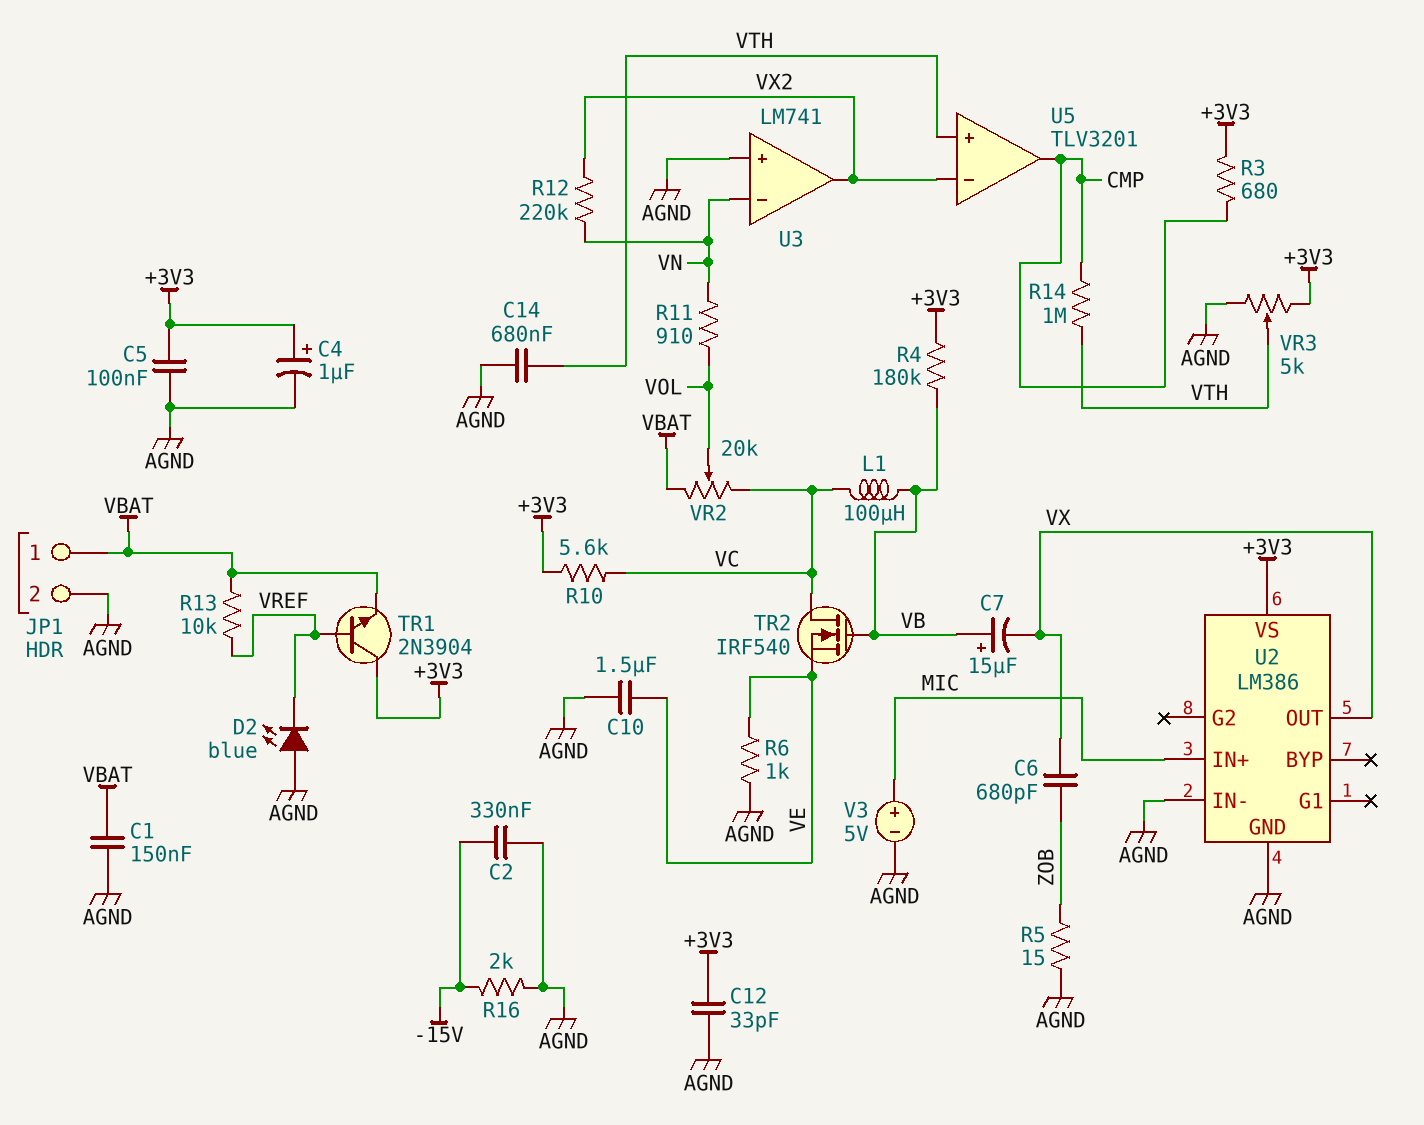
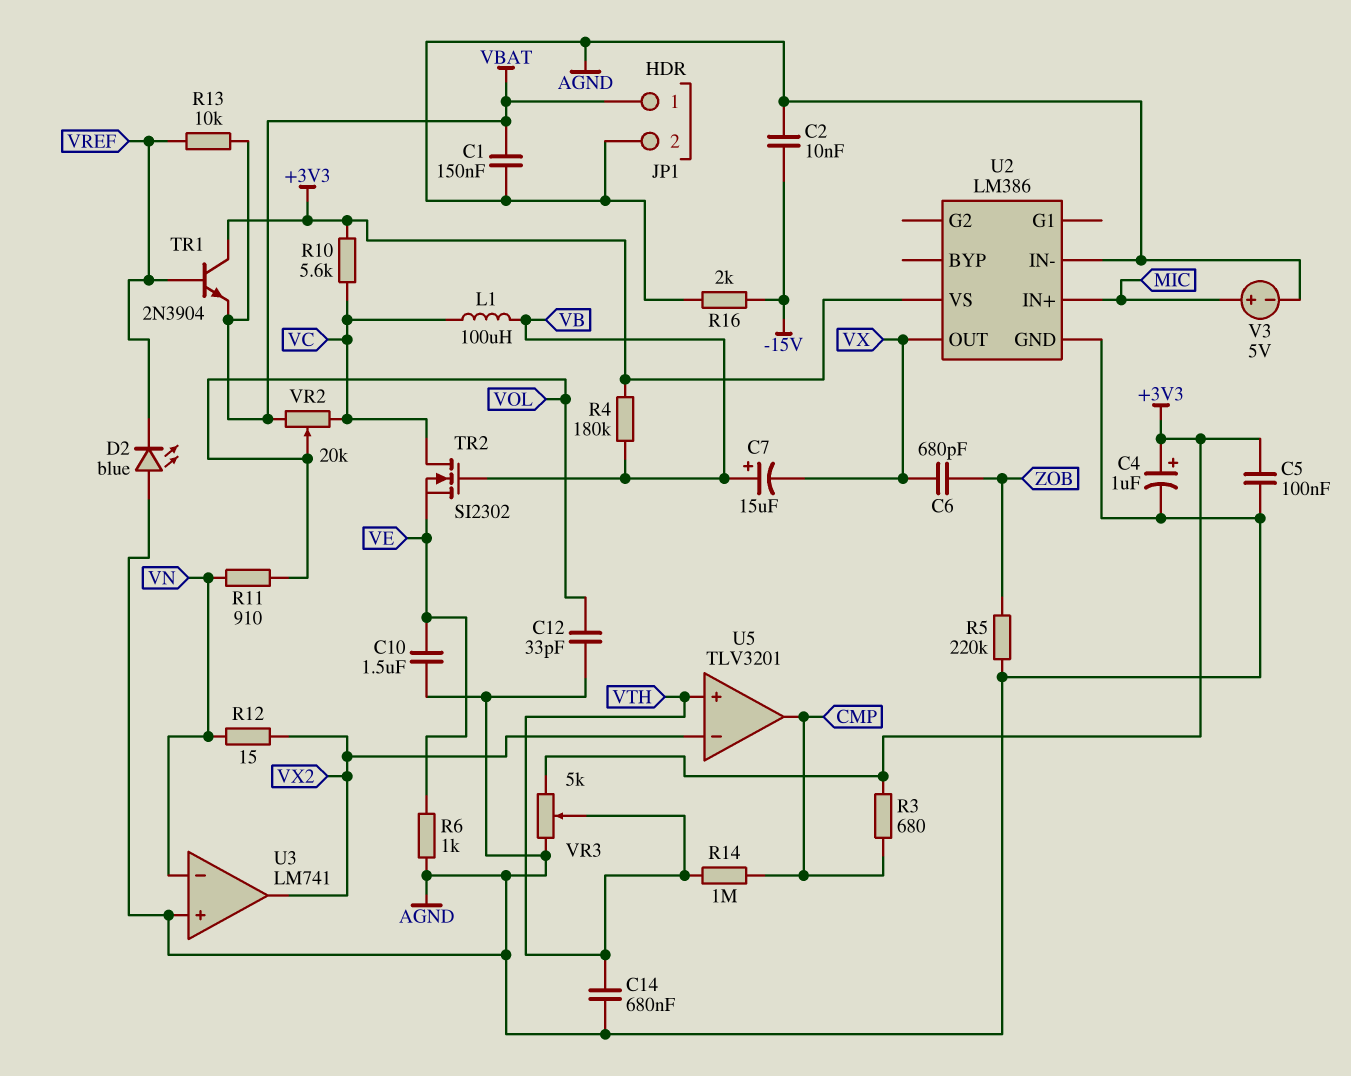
C2: 330nF (-15V, AGND) -> 10nF (-15V, AGND)
C12: 33pF (+3V3, AGND) -> 33pF (AGND, VOL)
R5: 15 (AGND, ZOB) -> 220k (AGND, ZOB)
R12: 220k (VN, VX2) -> 15 (VN, VX2)
TR2: NMOS IRF540 (G VB, D VC, S VE) -> NMOS SI2302 (G VB, D VC, S VE)

